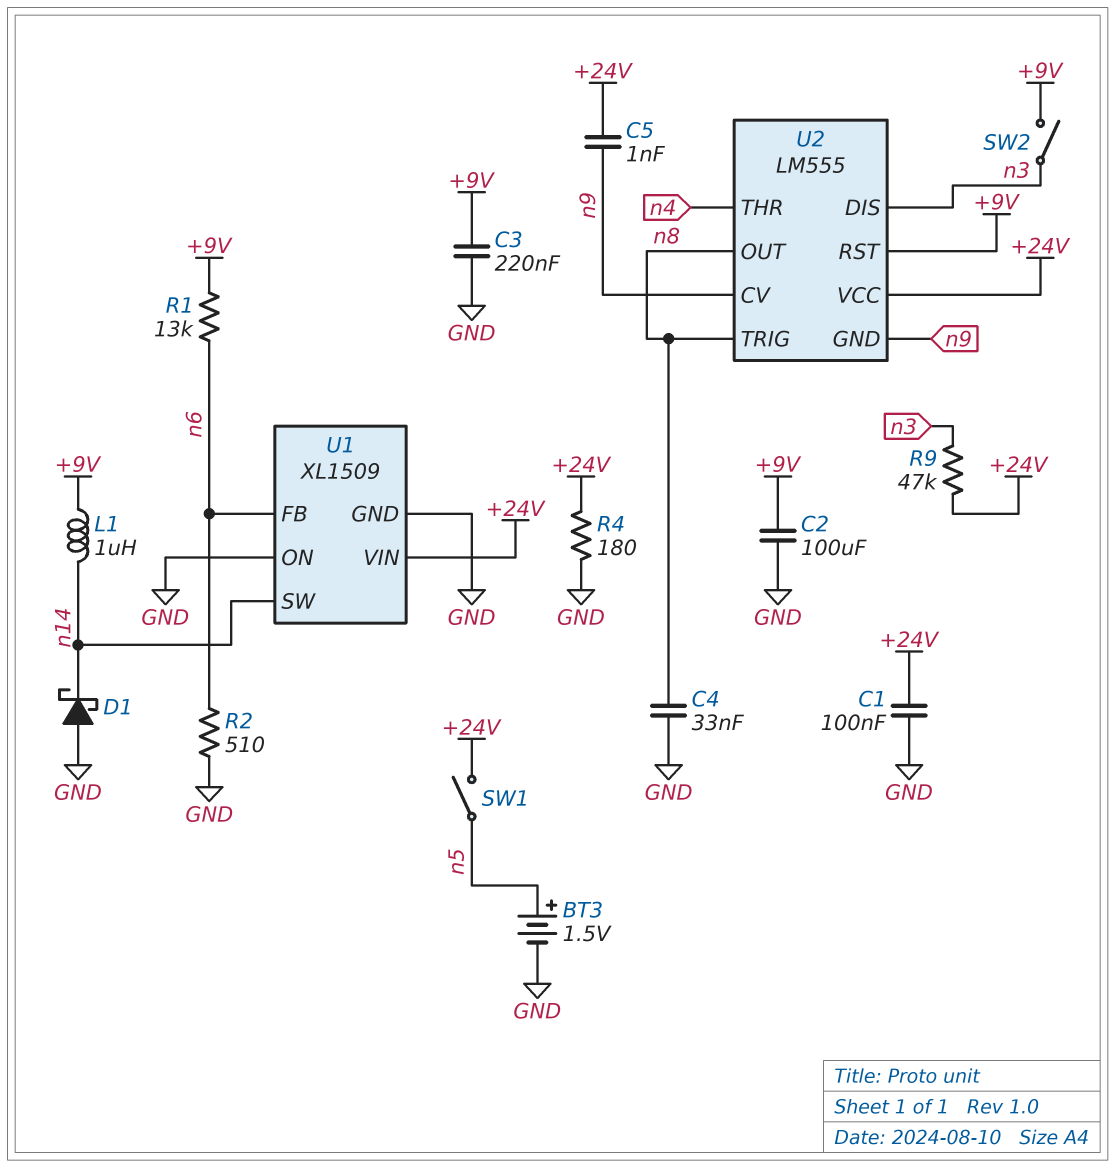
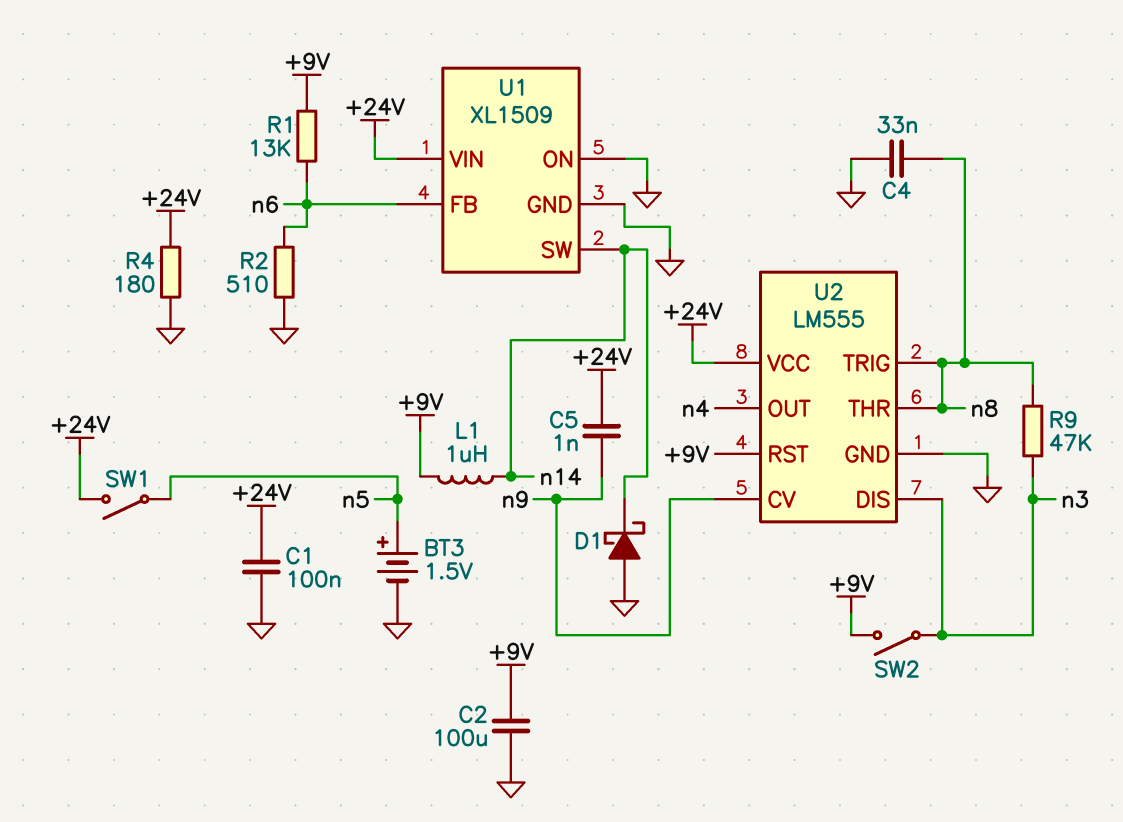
C3: 220nF (+9V, GND) -> none
R9: 47k (+24V, n3) -> 47k (n3, n8)
U2 pin GND: n9 -> GND
U2 pin OUT: n8 -> n4
U2 pin THR: n4 -> n8

